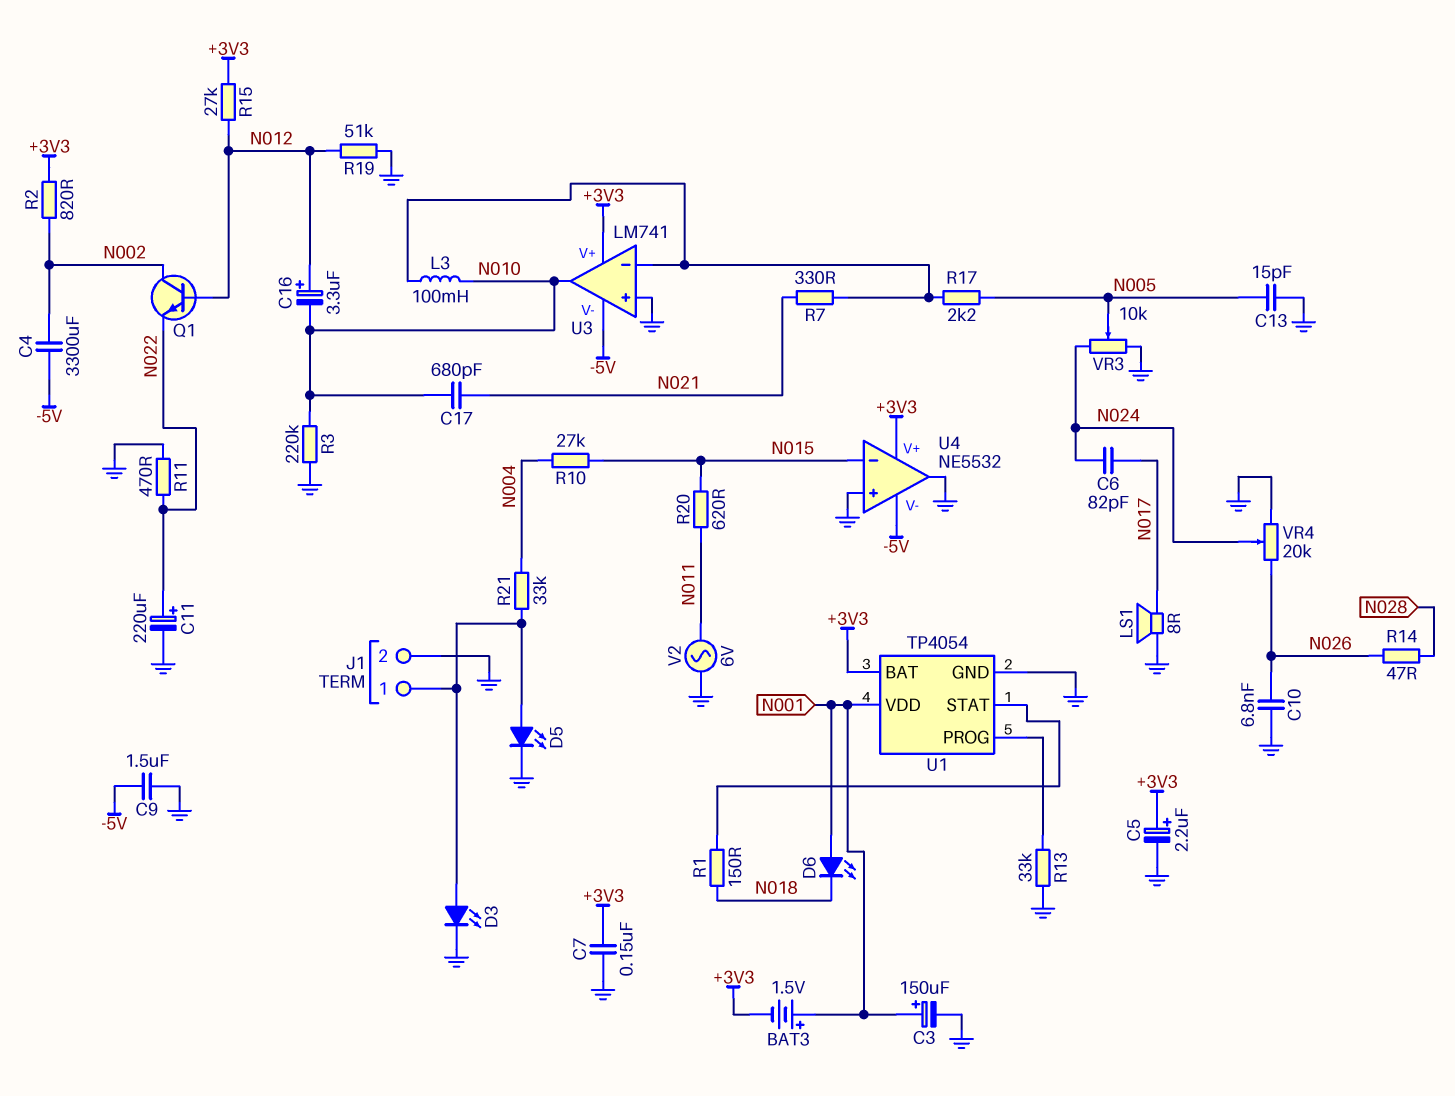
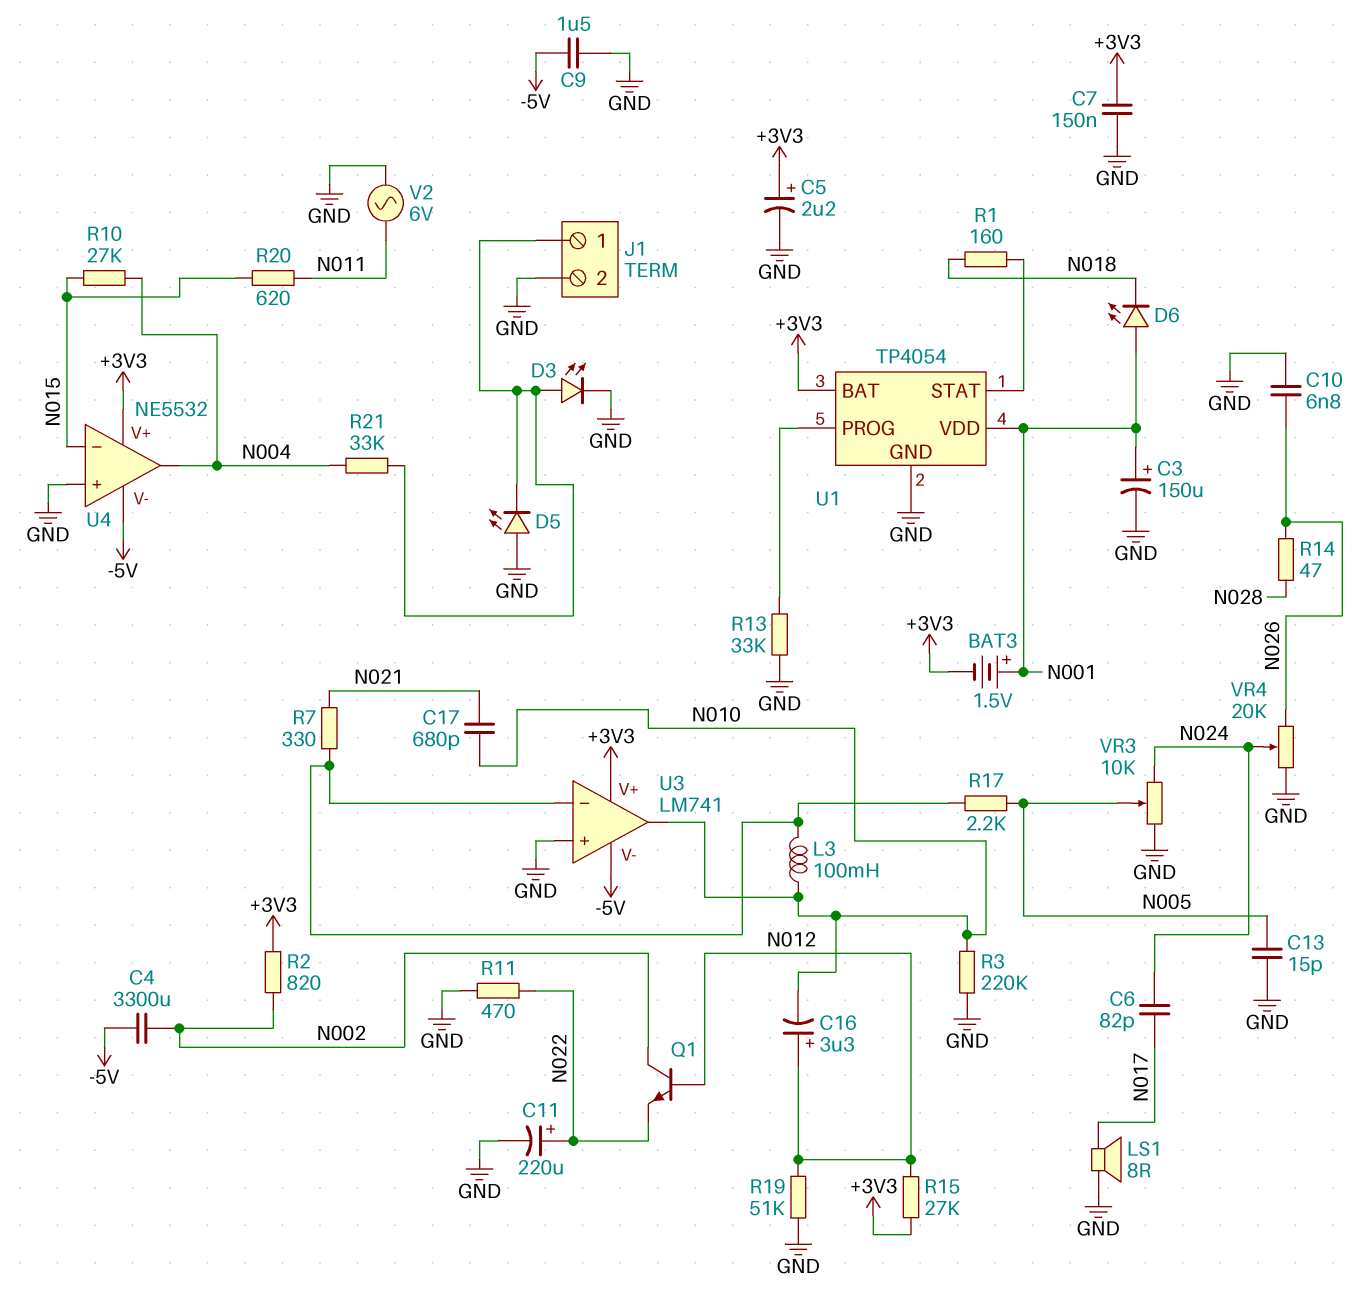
D5: LED (A J1/1, K GND) -> LED (A GND, K J1/1)
R1: 150 (N018, U1/STAT) -> 160 (N018, U1/STAT)
U4 pin out: GND -> N004

